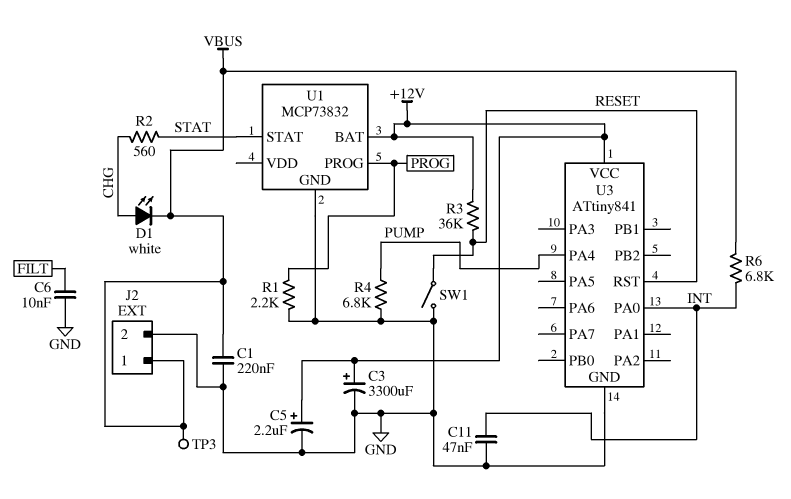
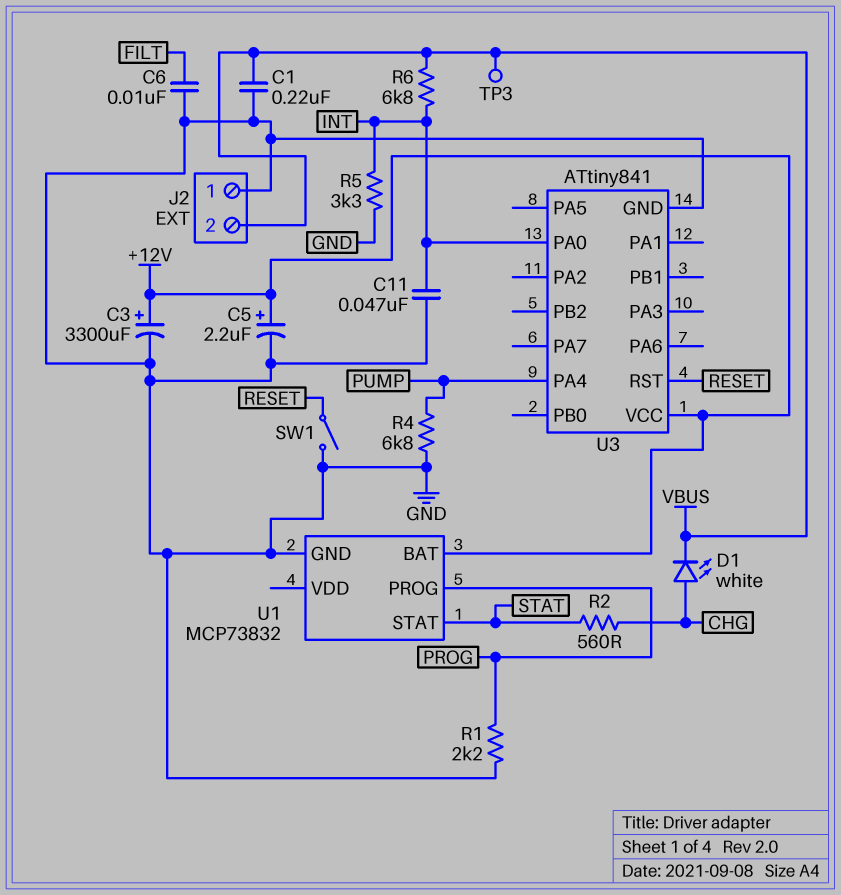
J2 pin 1: VBUS -> GND
J2 pin 2: GND -> VBUS
R3: 36k (+12V, RESET) -> none
R5: none -> 3.3k (GND, INT)

